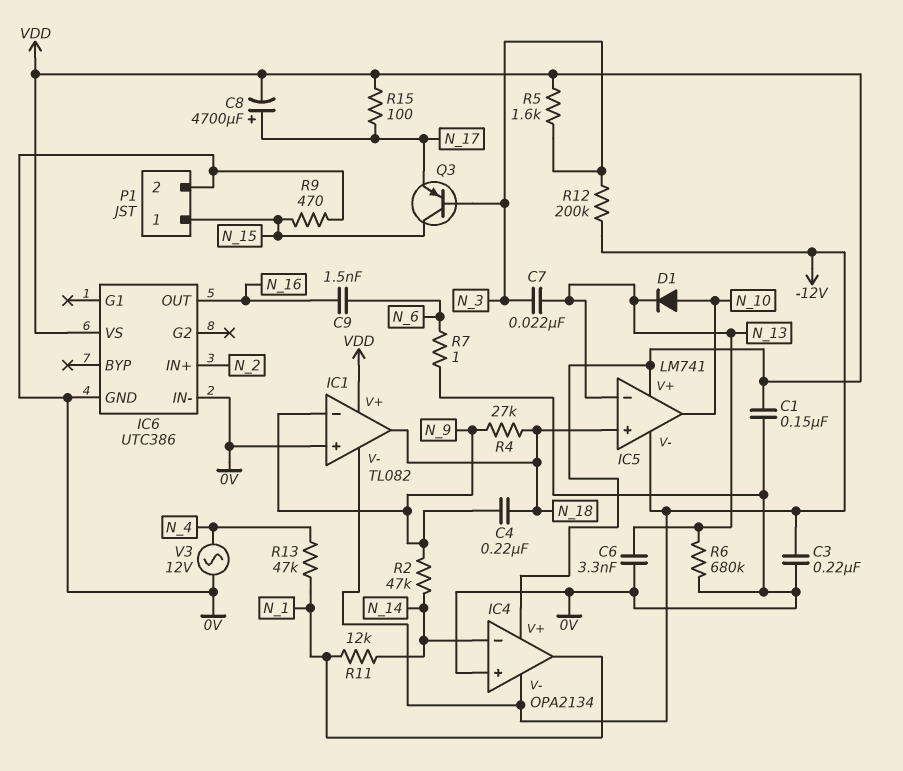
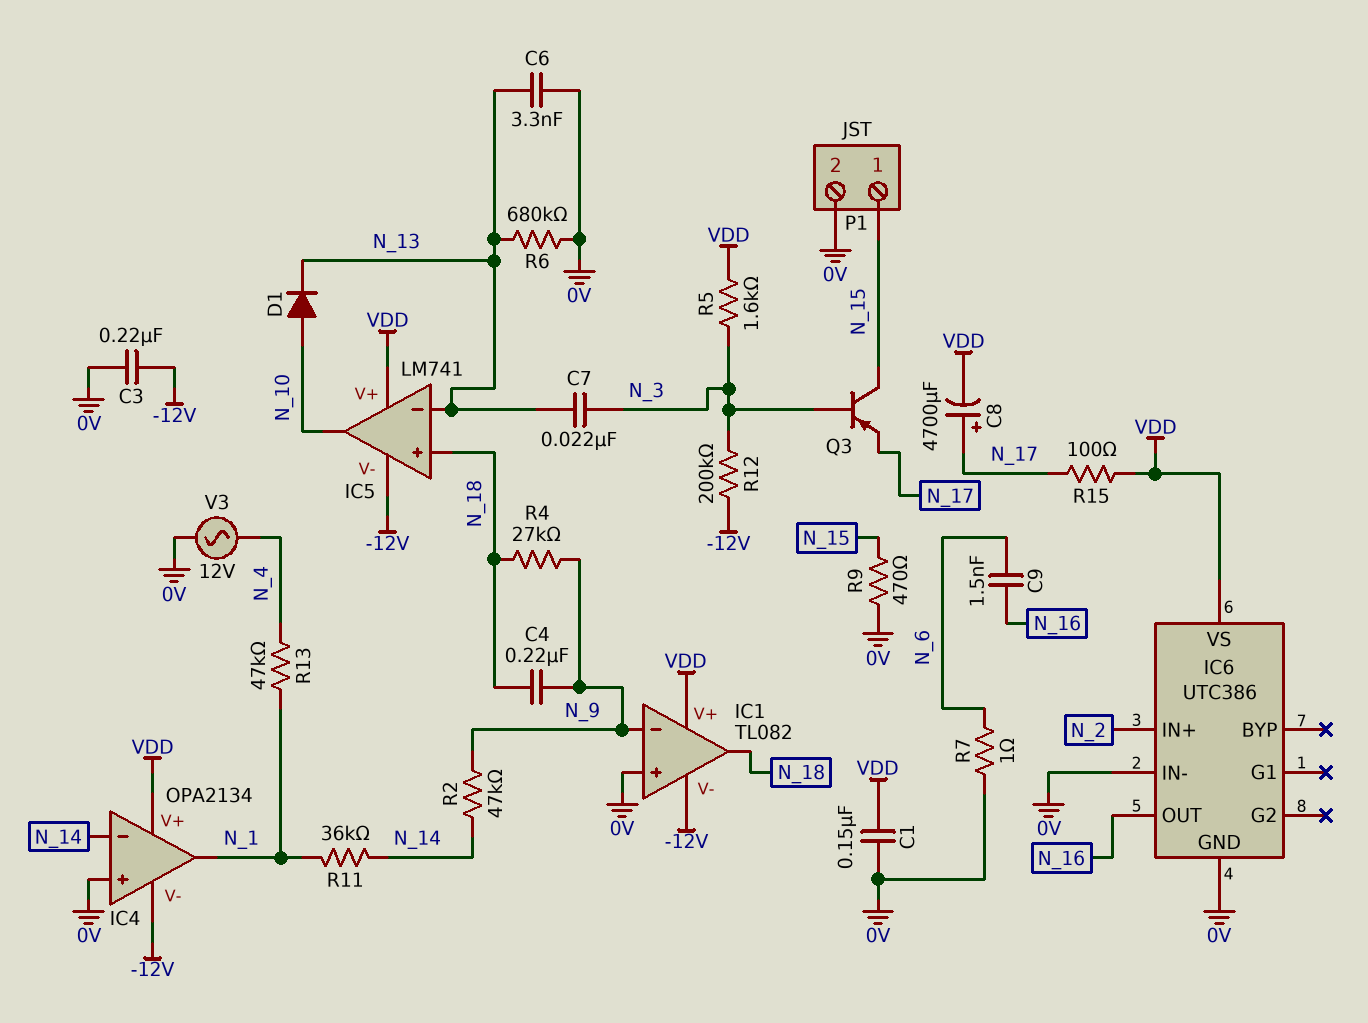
R11: 12k (N_1, N_14) -> 36k (N_1, N_14)

